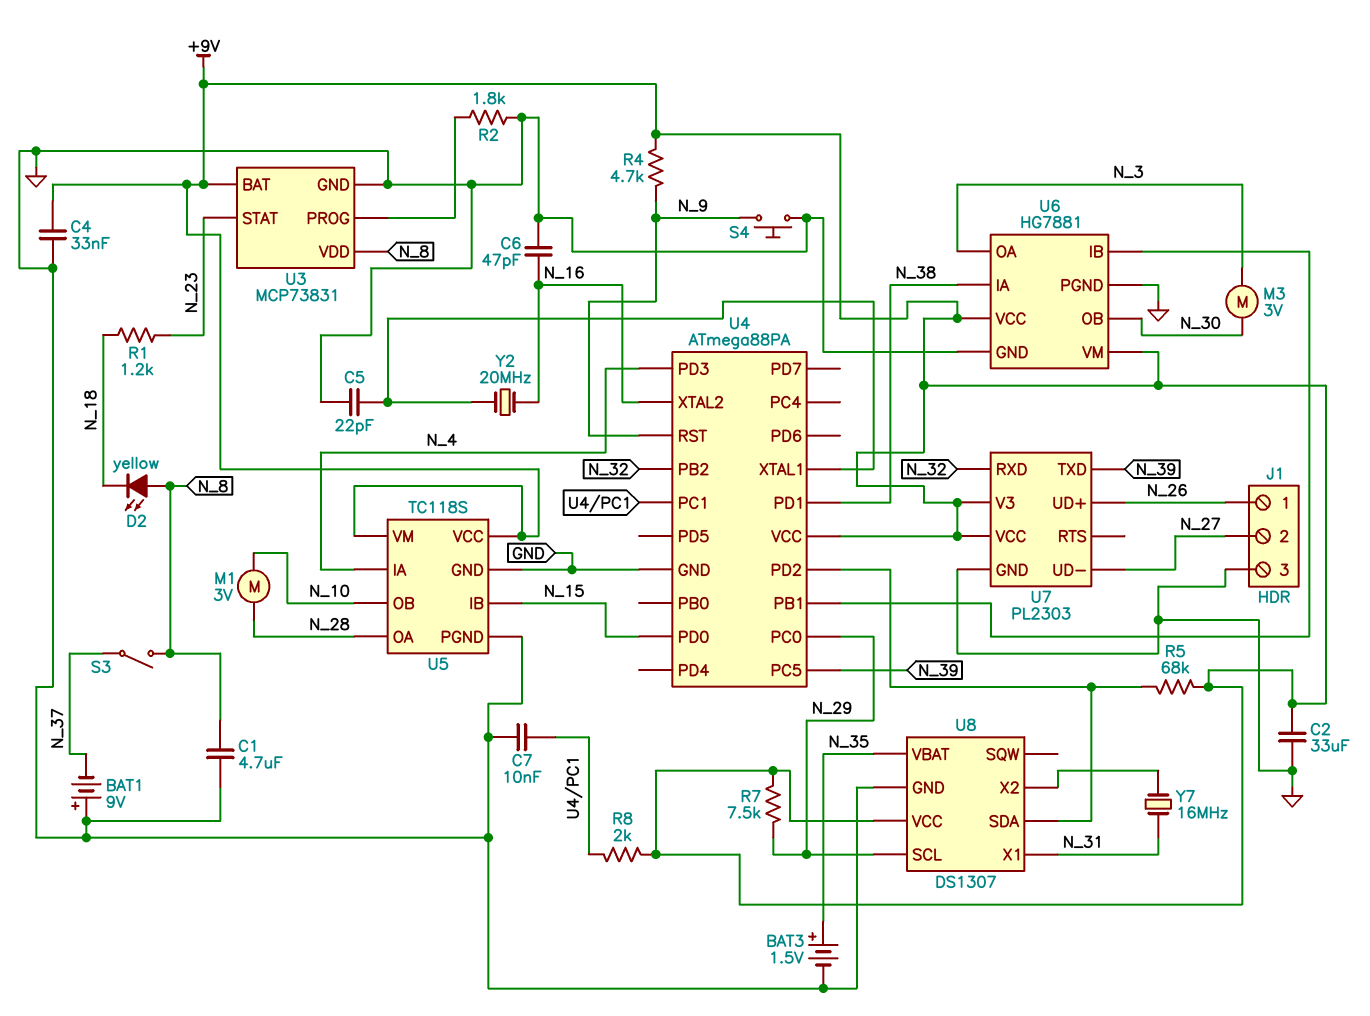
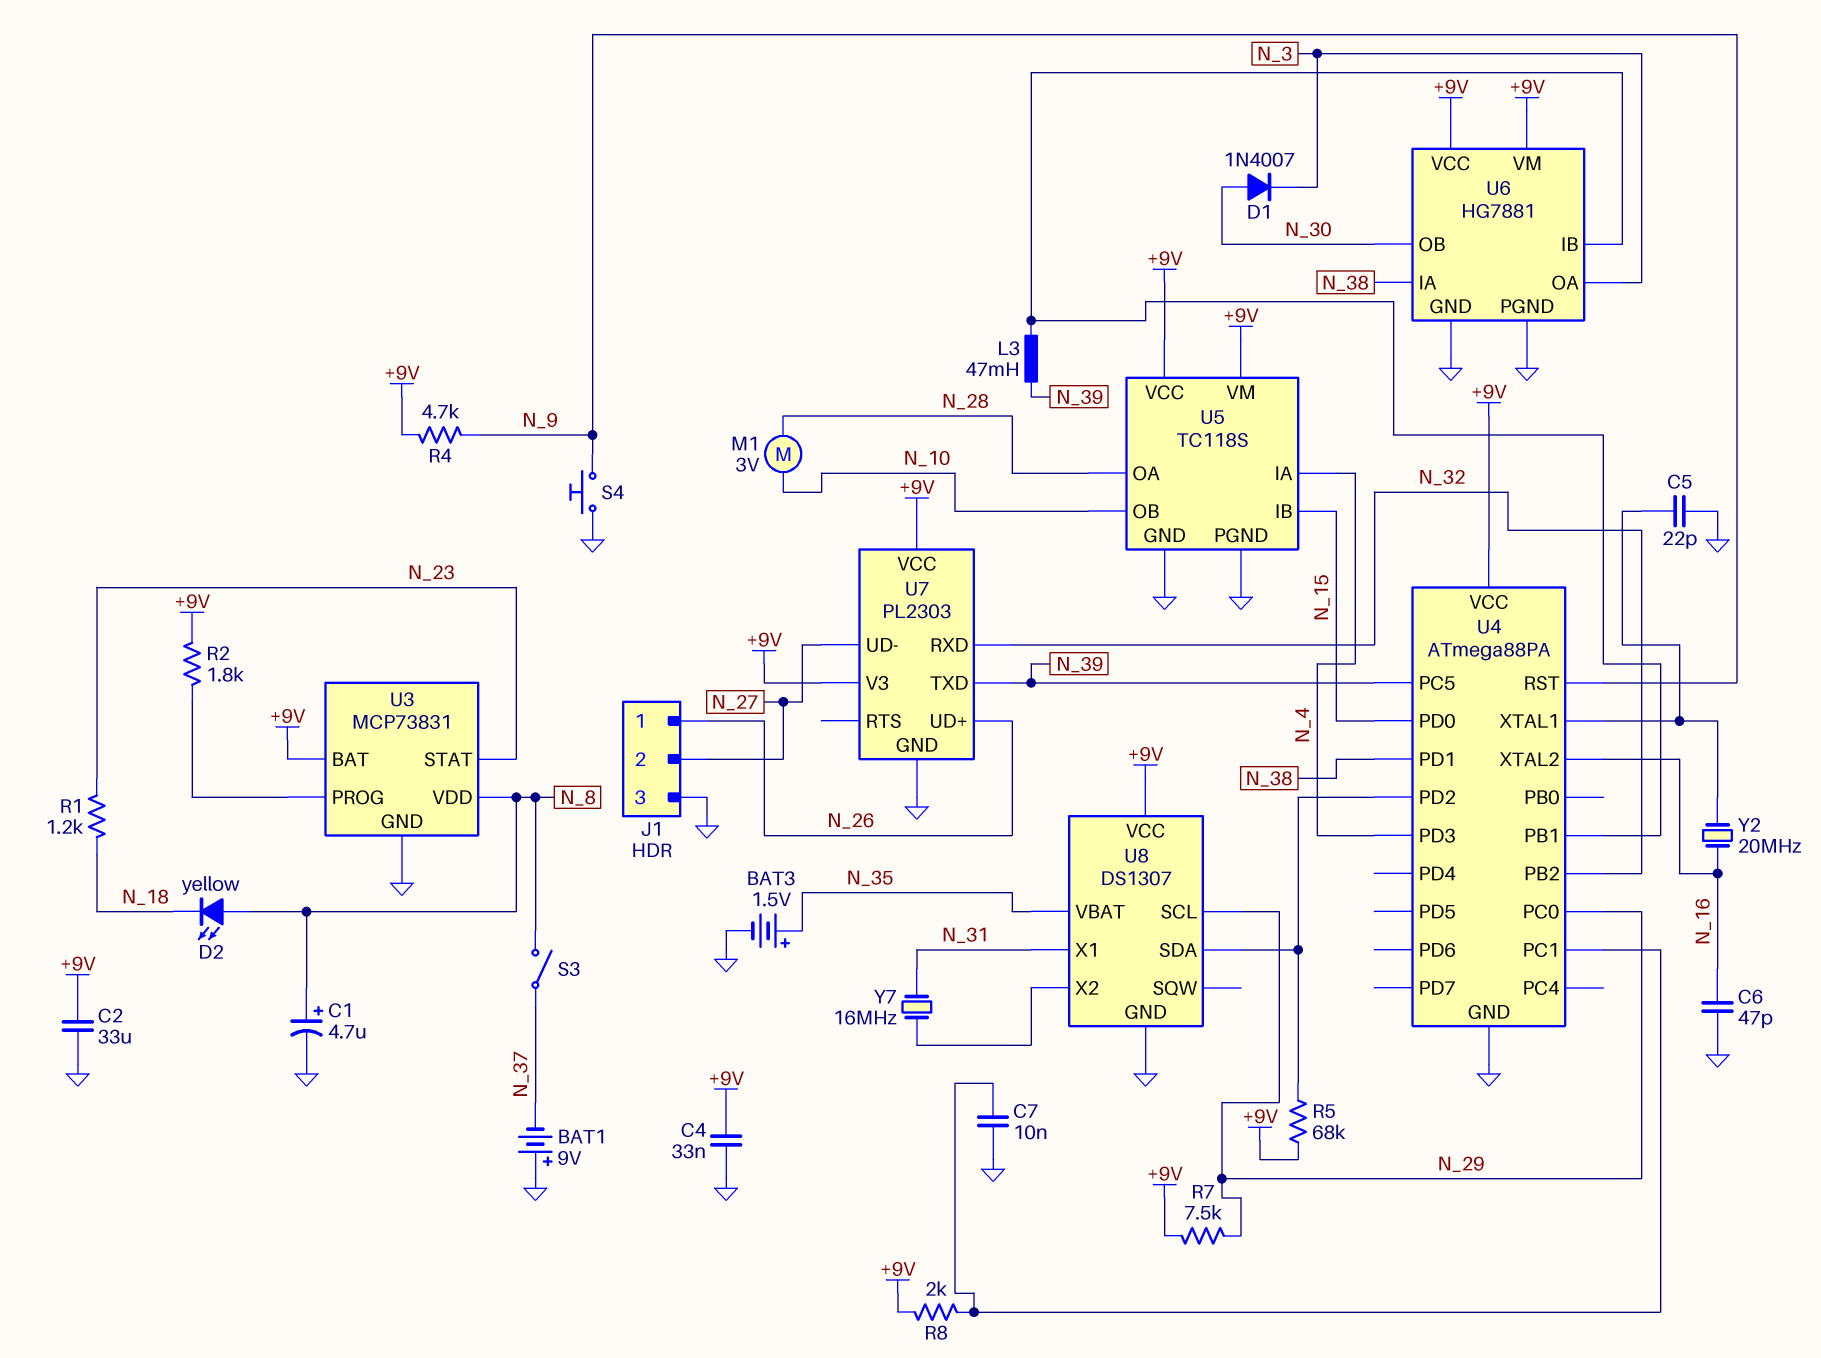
C1: 4.7uF (GND, N_8) -> 4.7uF (plus N_8, minus GND)
D1: none -> diode 1N4007 (A N_30, K N_3)
L3: none -> 47mH (N_39, U4/PB1)
M3: motor 3V (N_3, N_30) -> none
R2: 1.8k (GND, U3/PROG) -> 1.8k (+9V, U3/PROG)

